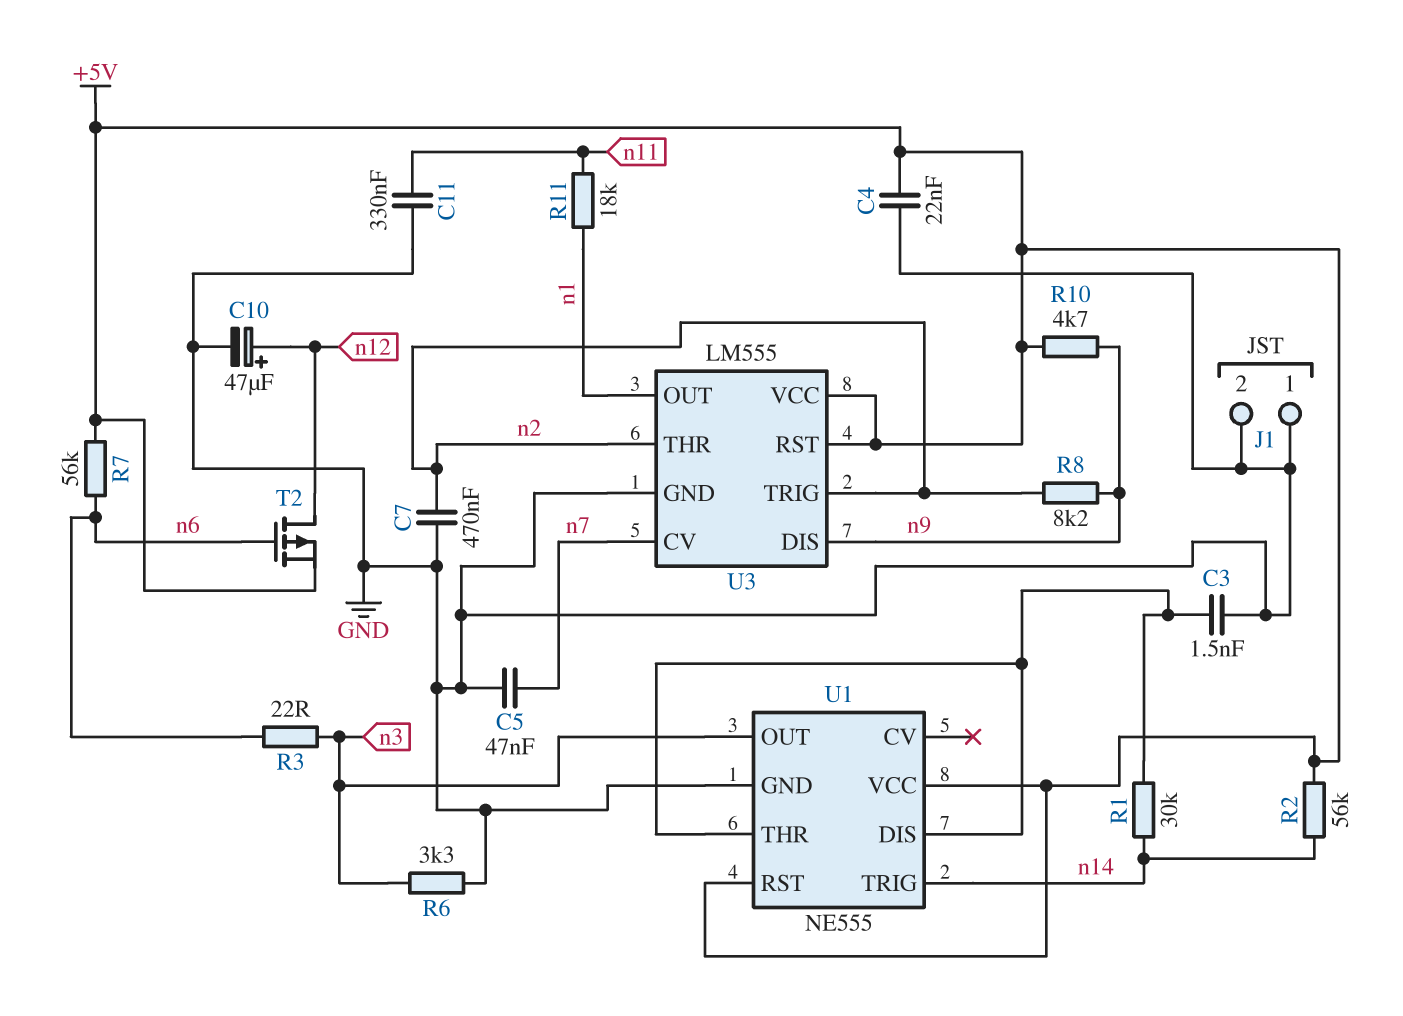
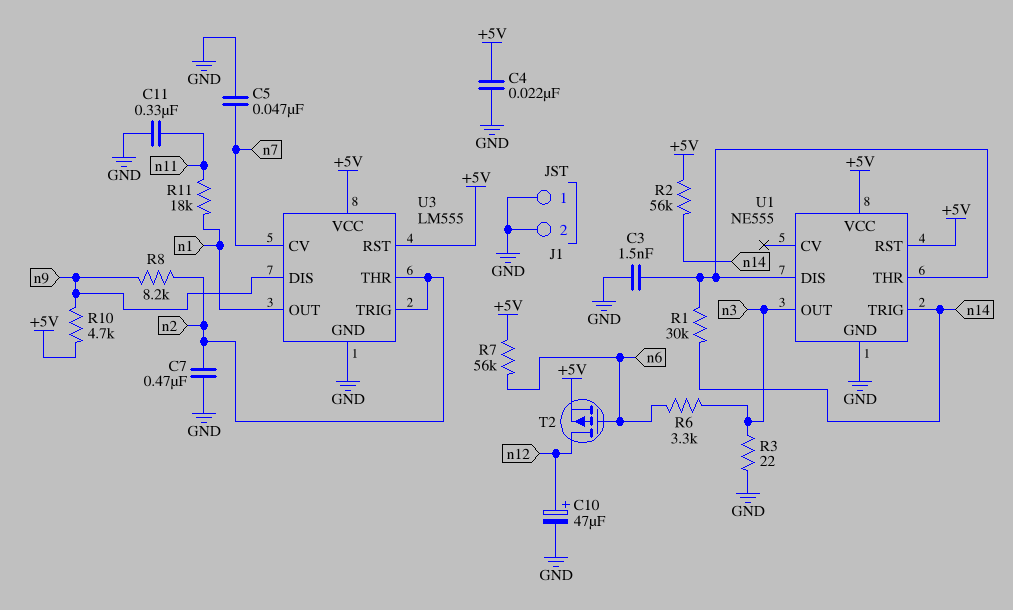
R3: 22 (n3, n6) -> 22 (GND, n3)
R6: 3.3k (GND, n3) -> 3.3k (n3, n6)

